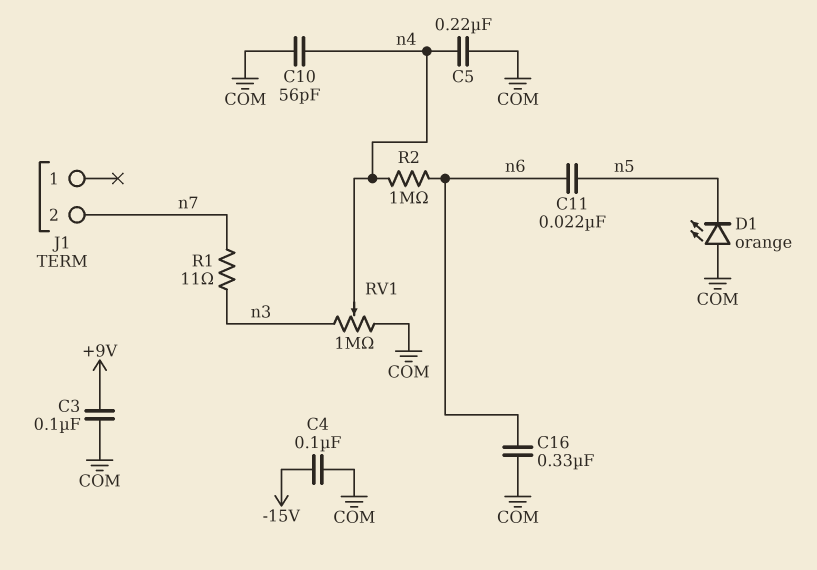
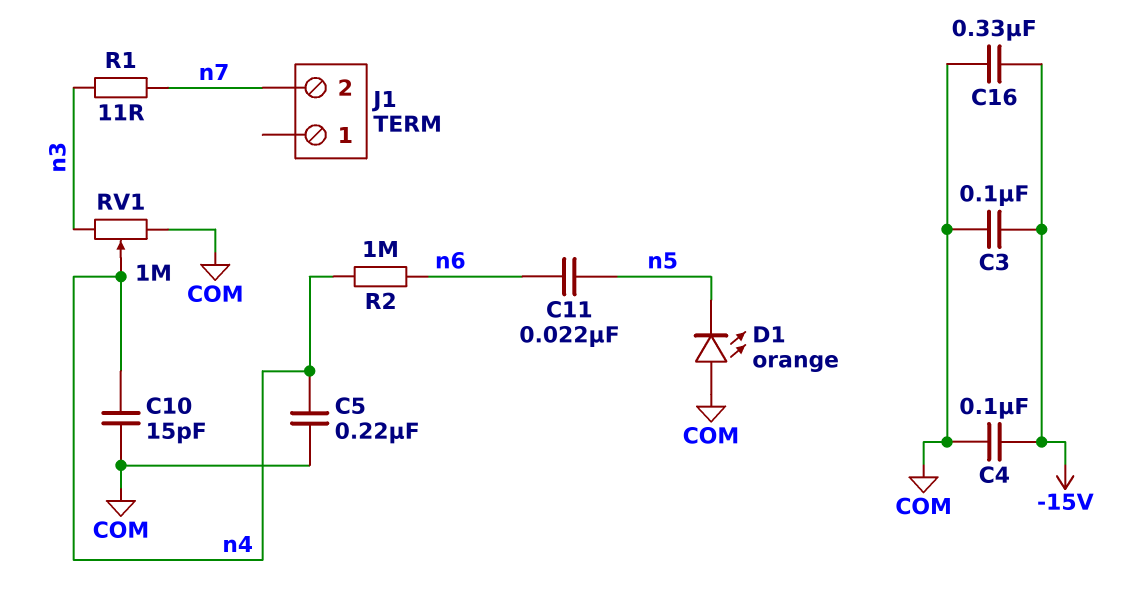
C3: 100nF (+9V, COM) -> 100nF (-15V, COM)
C10: 56pF (COM, n4) -> 15pF (COM, n4)
C16: 330nF (COM, n6) -> 330nF (-15V, COM)

